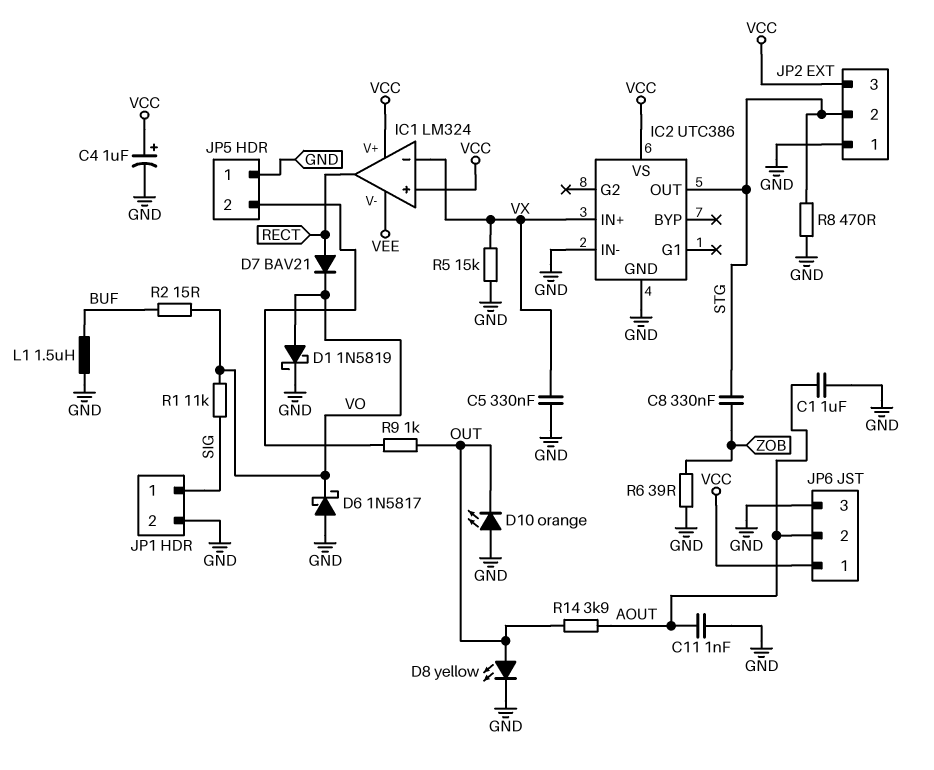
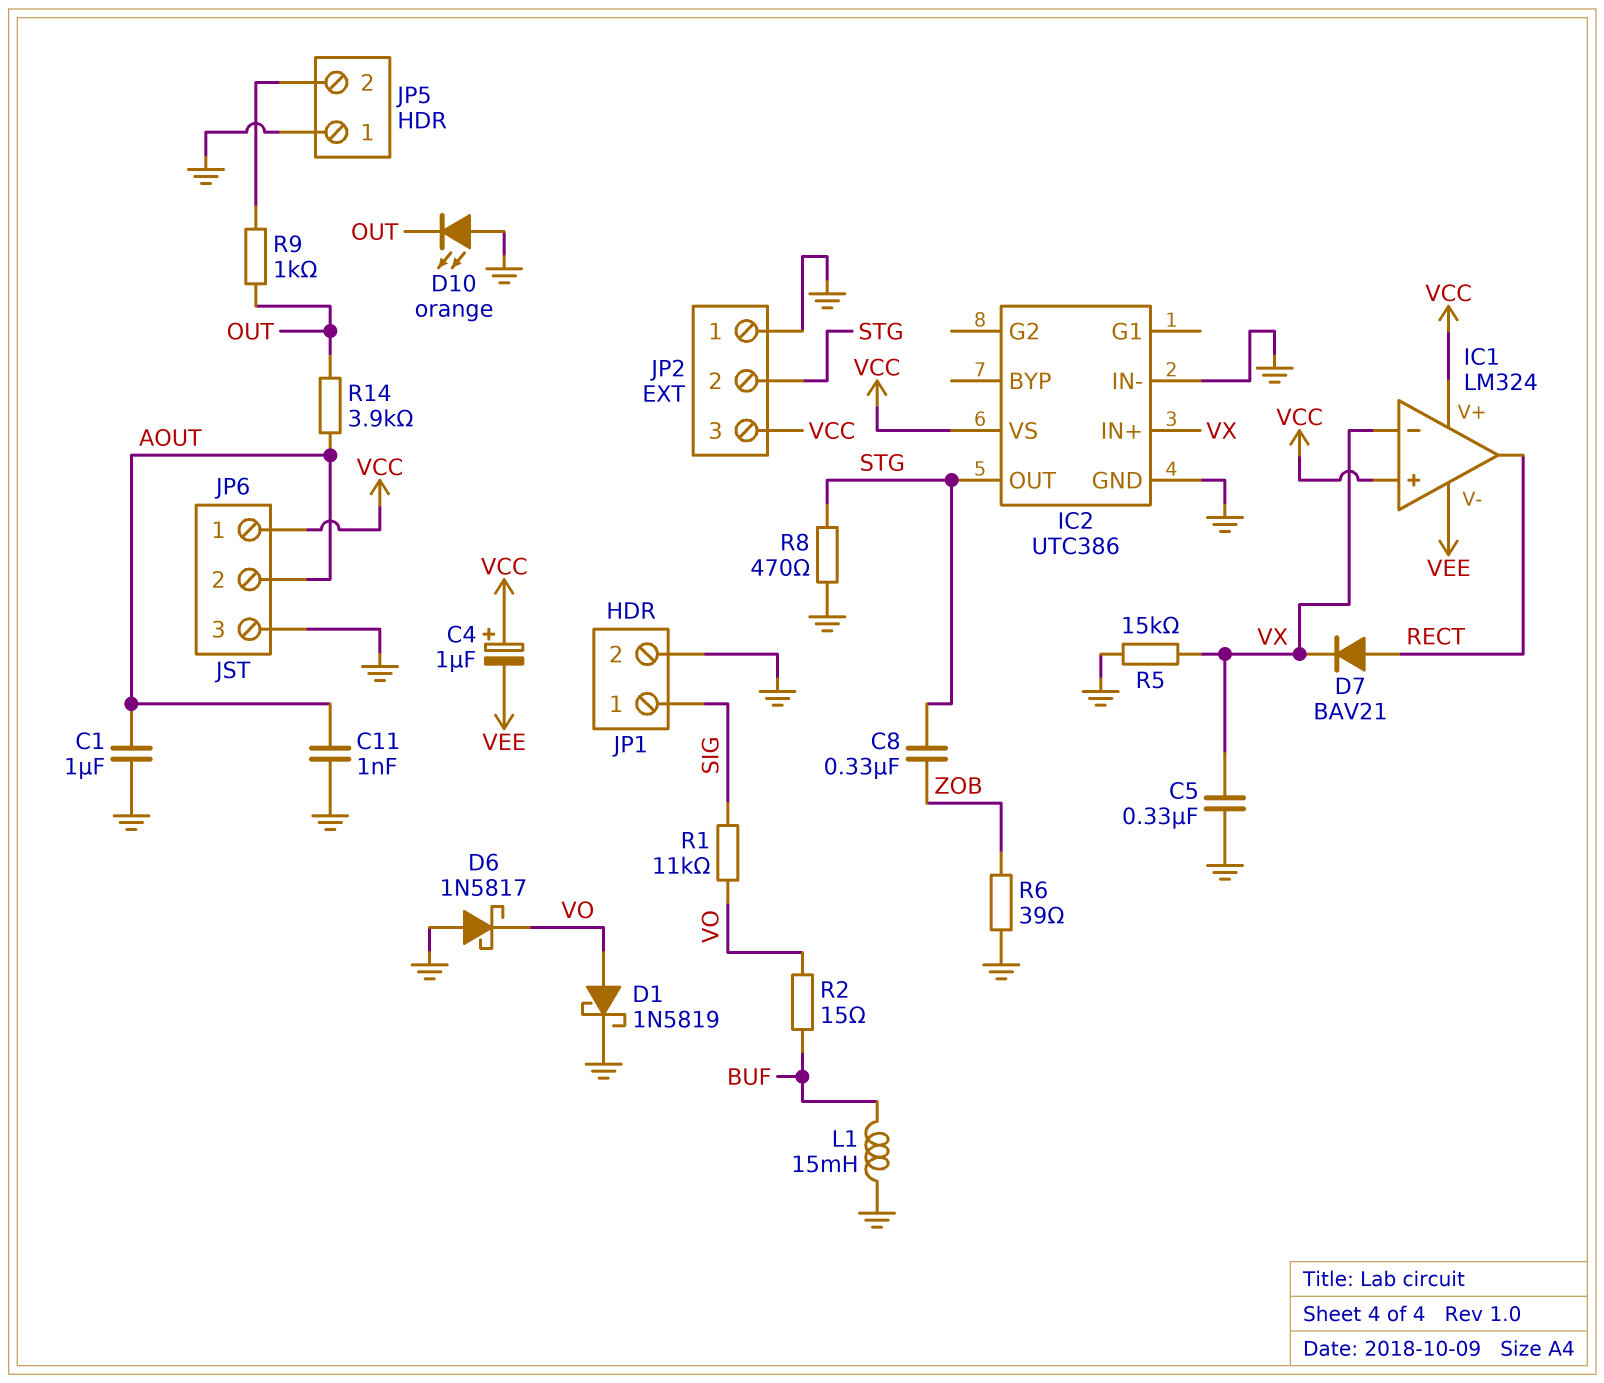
C4: 1uF (plus VCC, minus GND) -> 1uF (plus VCC, minus VEE)
D7: diode BAV21 (A RECT, K VO) -> diode BAV21 (A RECT, K VX)
D8: LED yellow (A OUT, K GND) -> none
L1: 1.5uH (BUF, GND) -> 15mH (BUF, GND)

